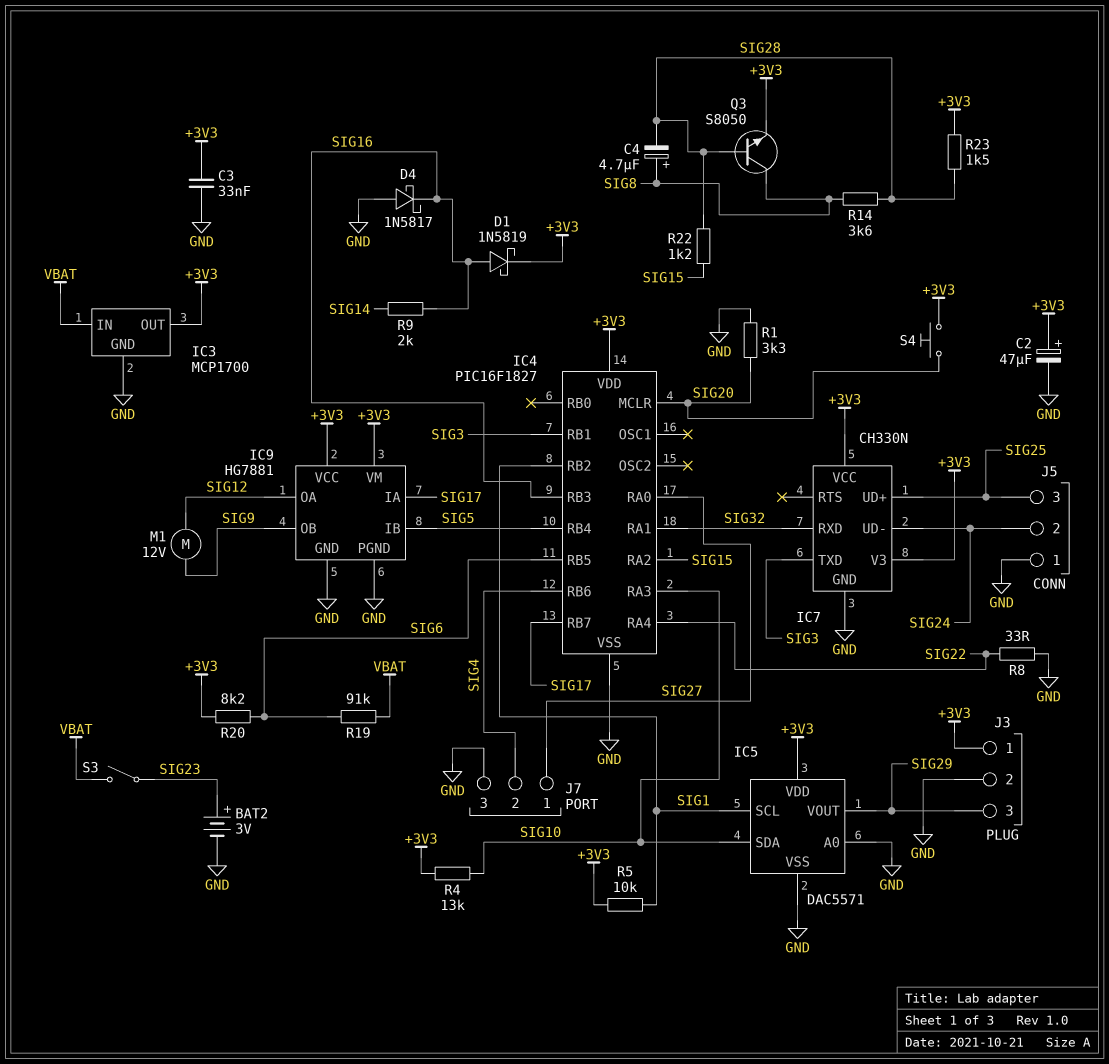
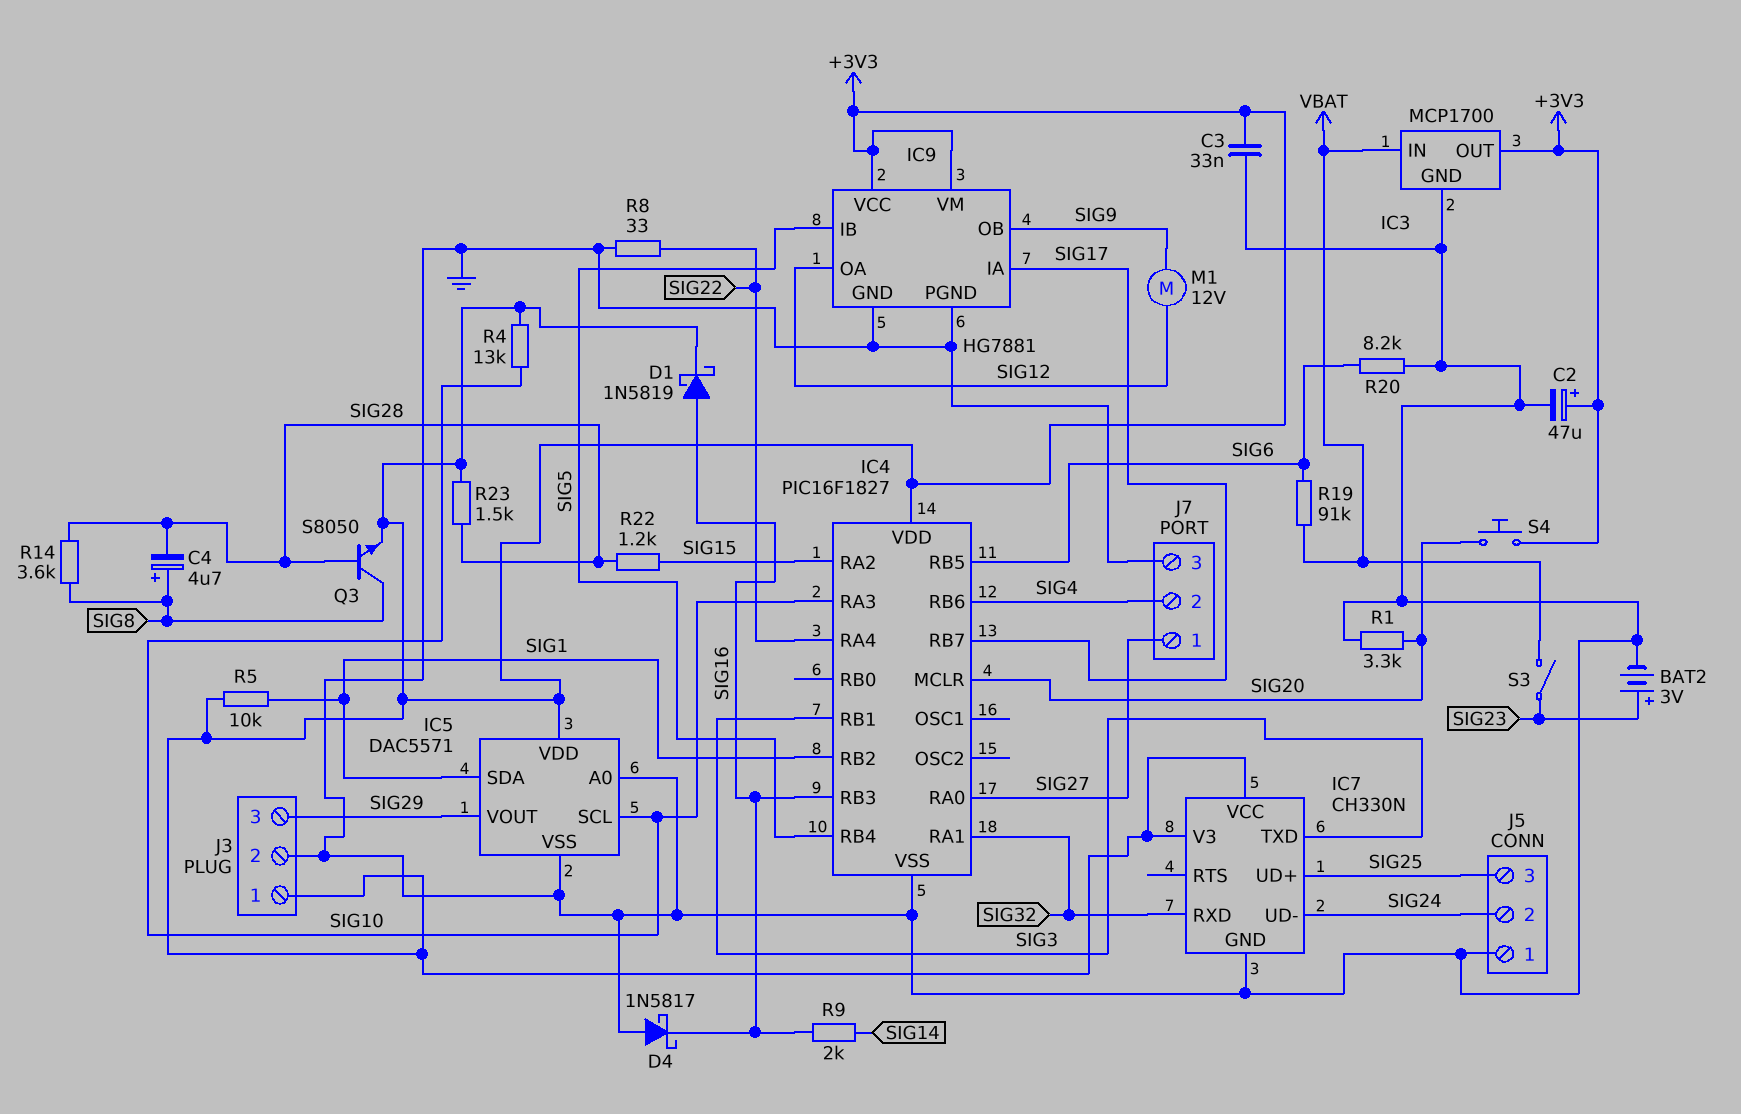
IC5 pin SCL: SIG1 -> SIG10
IC5 pin SDA: SIG10 -> SIG1
R20: 8.2k (+3V3, SIG6) -> 8.2k (GND, SIG6)

